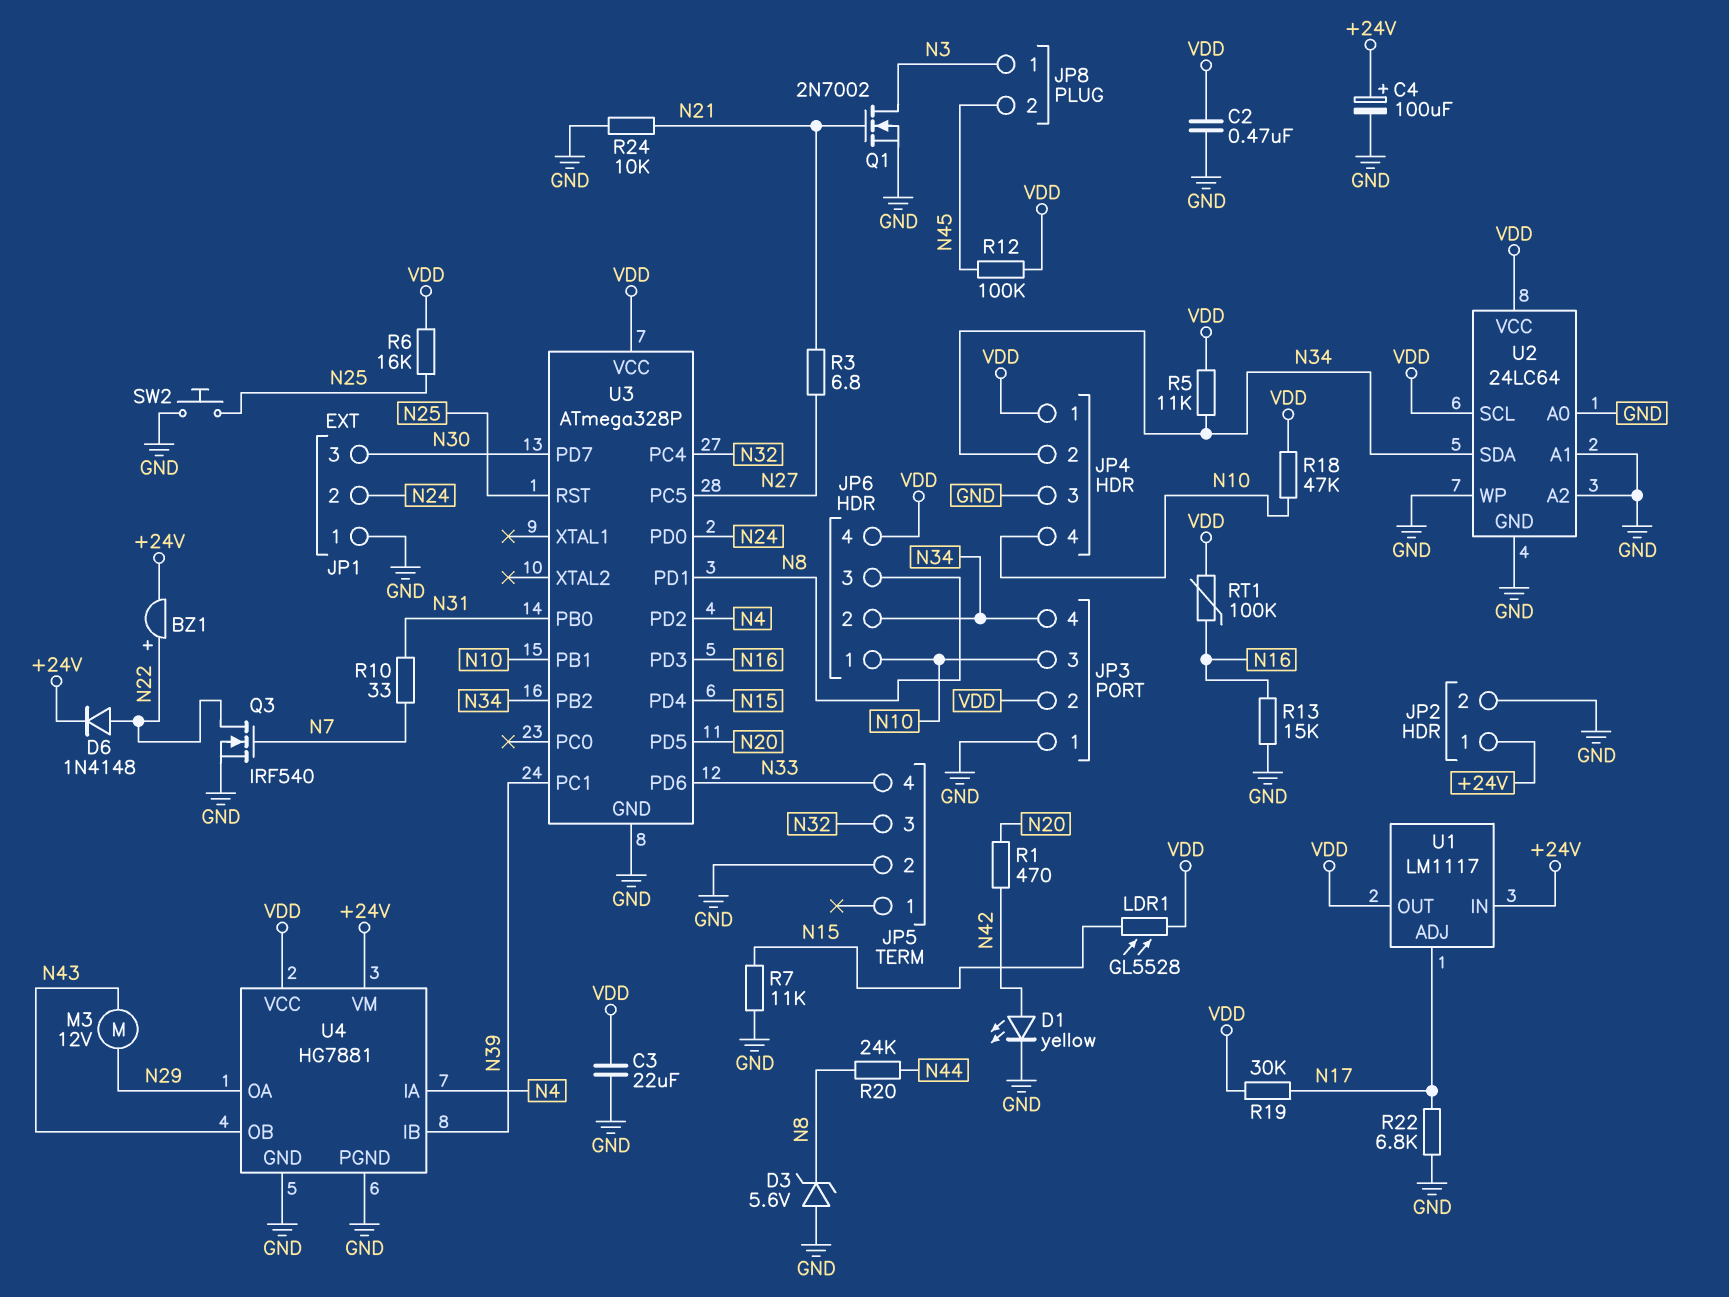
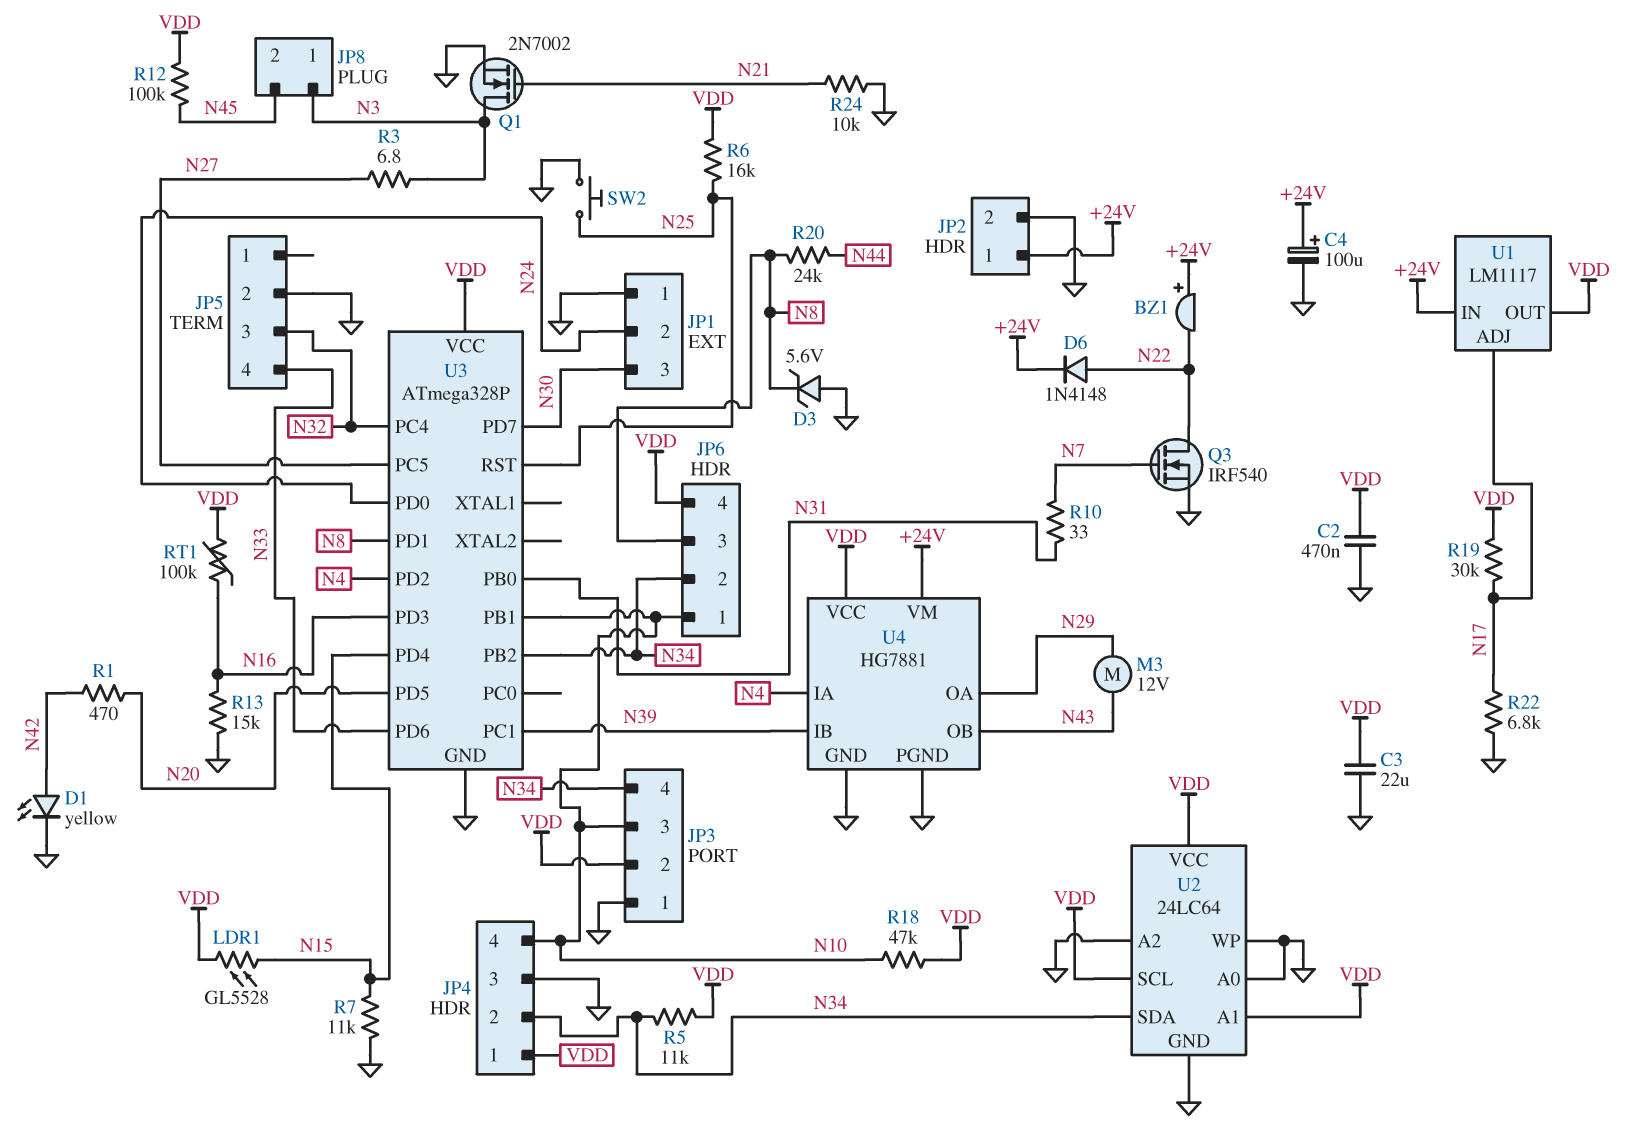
BZ1: buzzer (plus N22, minus +24V) -> buzzer (plus +24V, minus N22)
R3: 6.8 (N21, N27) -> 6.8 (N3, N27)
U2 pin A1: GND -> VDD

